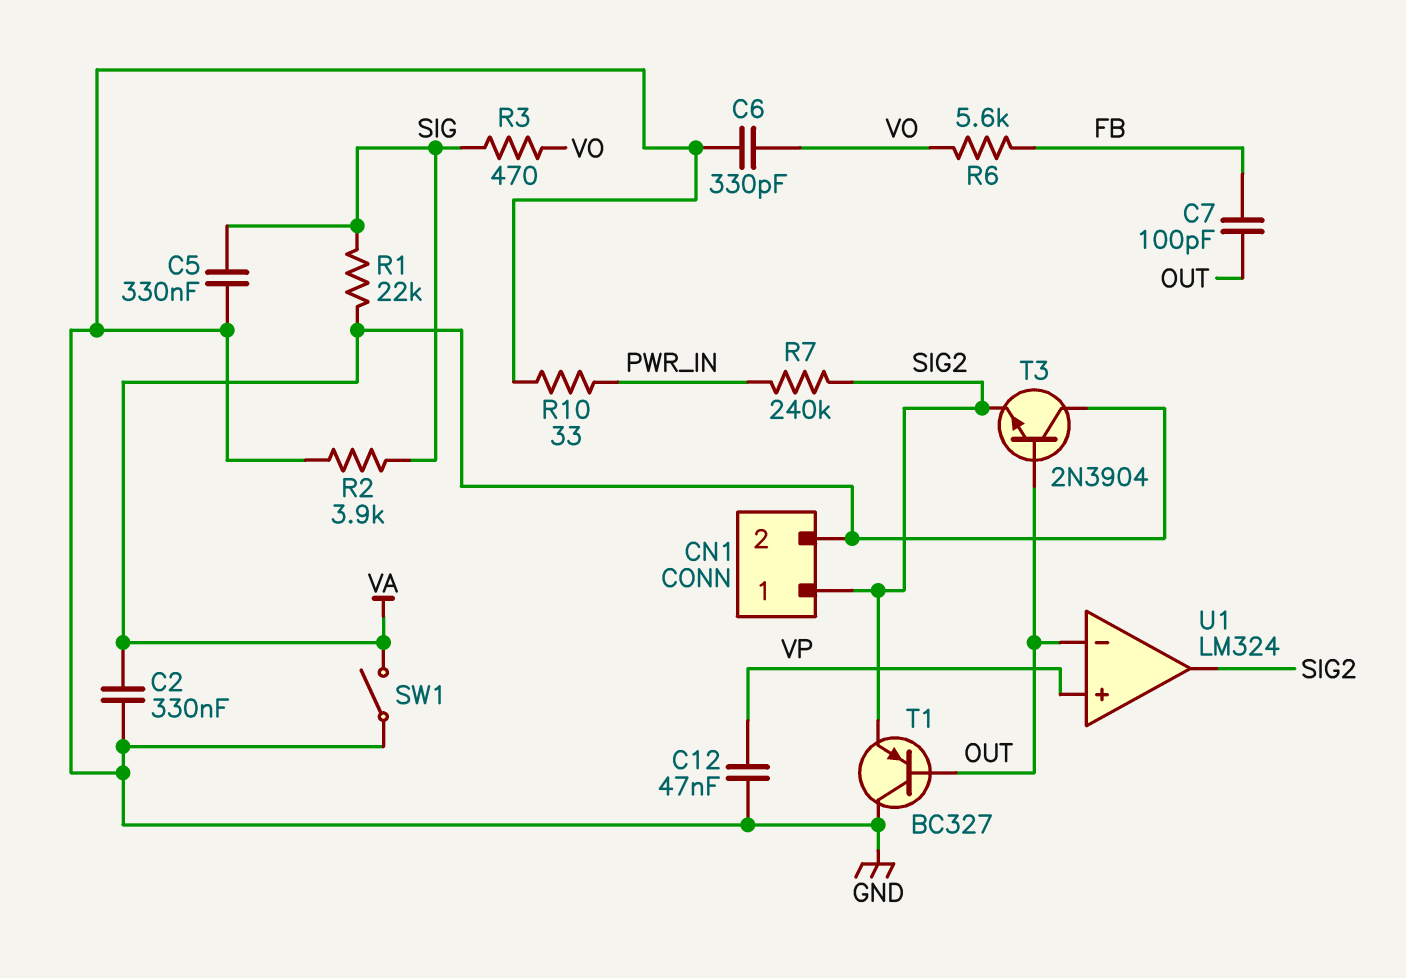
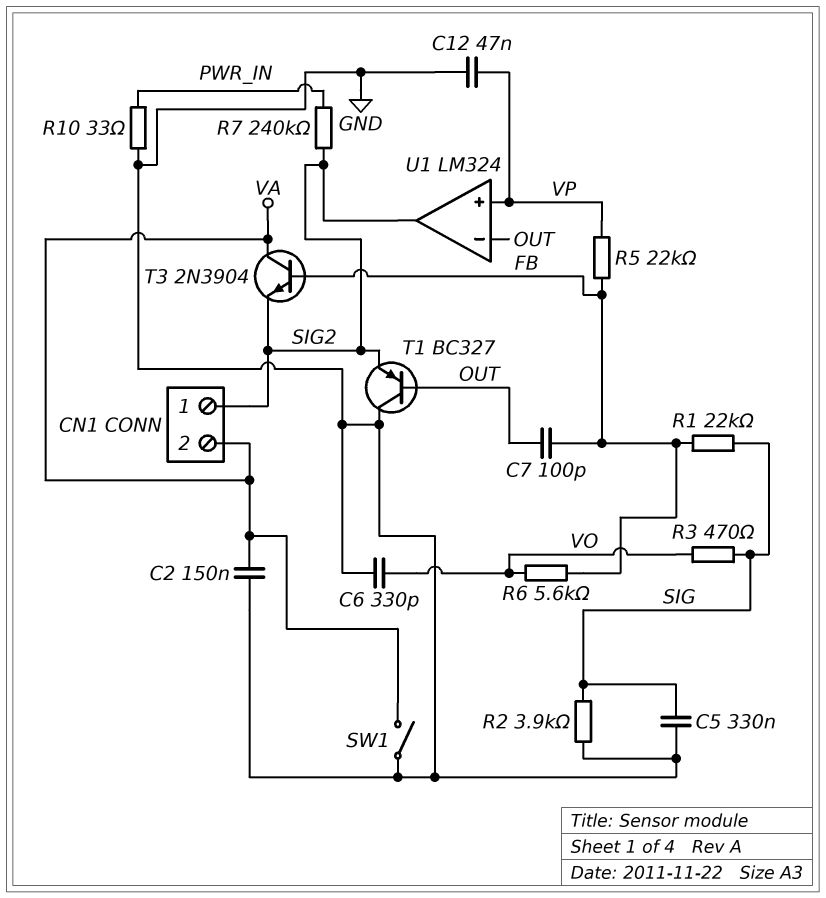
C2: 330nF (GND, VA) -> 150nF (GND, VA)
R1: 22k (SIG, VA) -> 22k (FB, SIG)
R5: none -> 22k (FB, VP)
T3: NPN 2N3904 (B OUT, C VA, E SIG2) -> NPN 2N3904 (B FB, C VA, E SIG2)

